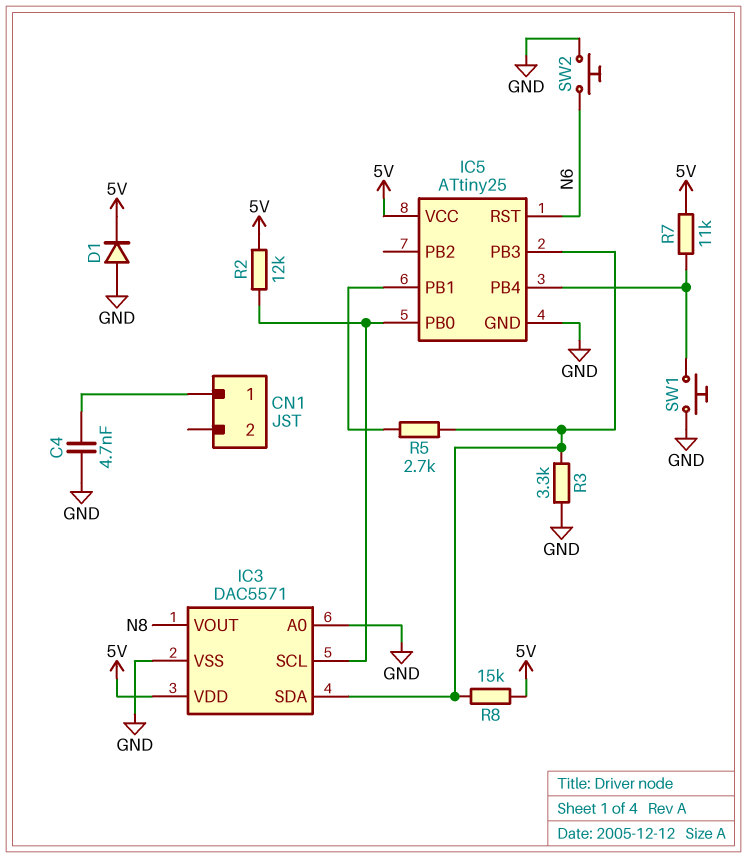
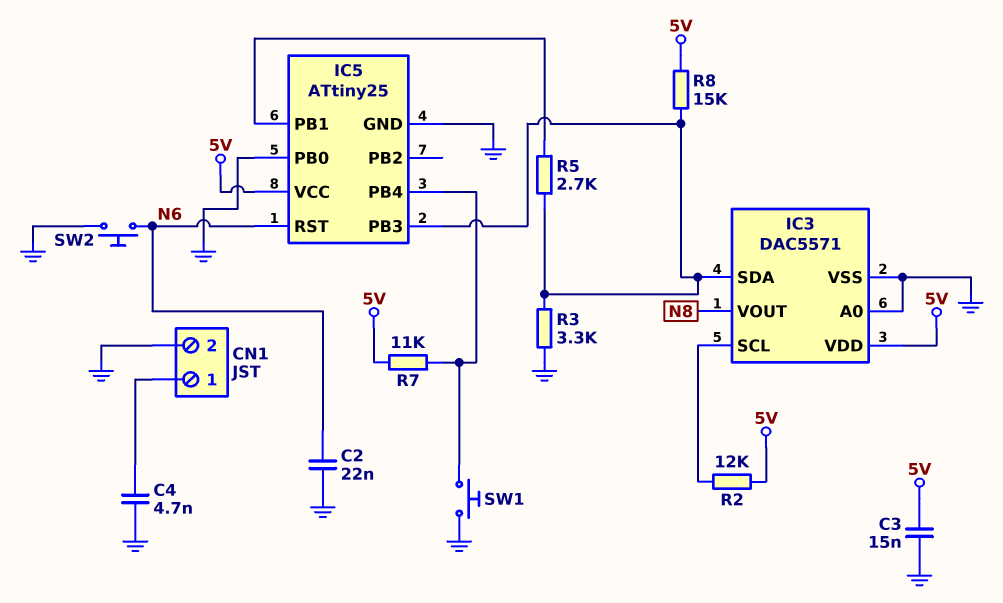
C2: none -> 22nF (GND, N6)
C3: none -> 15nF (5V, GND)
CN1 pin 2: none -> GND
D1: diode (A GND, K 5V) -> none
IC5 pin PB0: IC3/SCL -> GND

